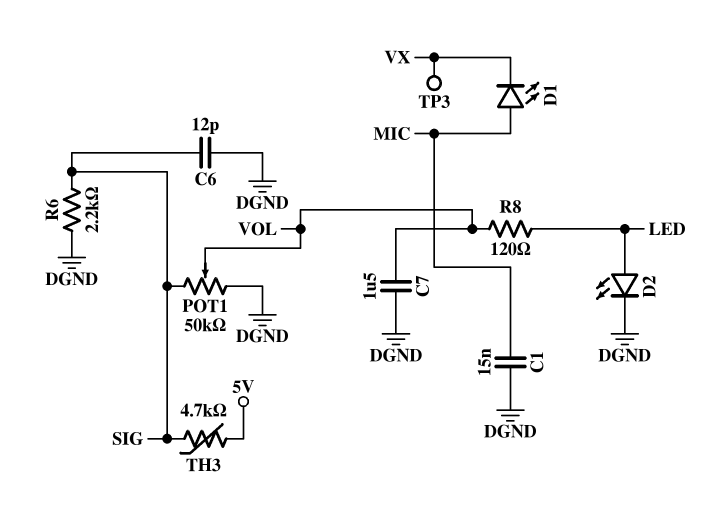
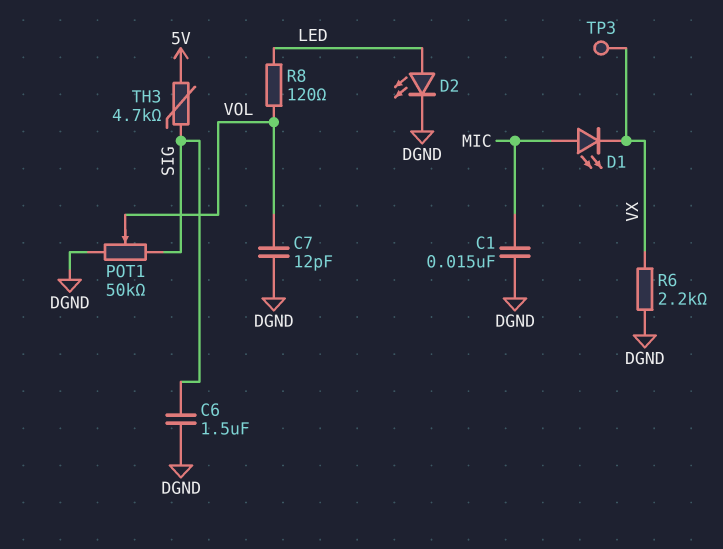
C6: 12pF (DGND, SIG) -> 1.5uF (DGND, SIG)
C7: 1.5uF (DGND, VOL) -> 12pF (DGND, VOL)
R6: 2.2k (DGND, SIG) -> 2.2k (DGND, VX)

